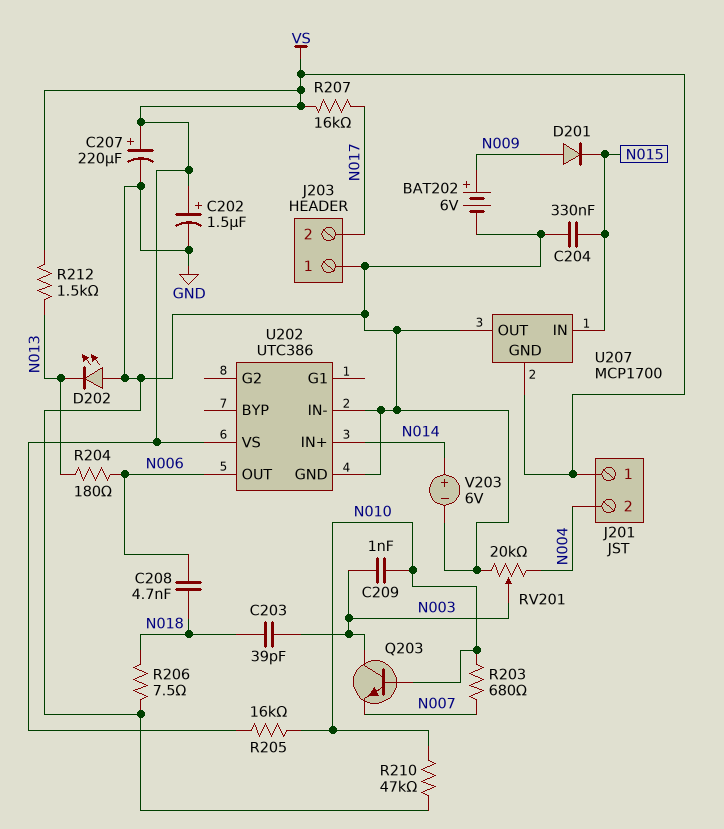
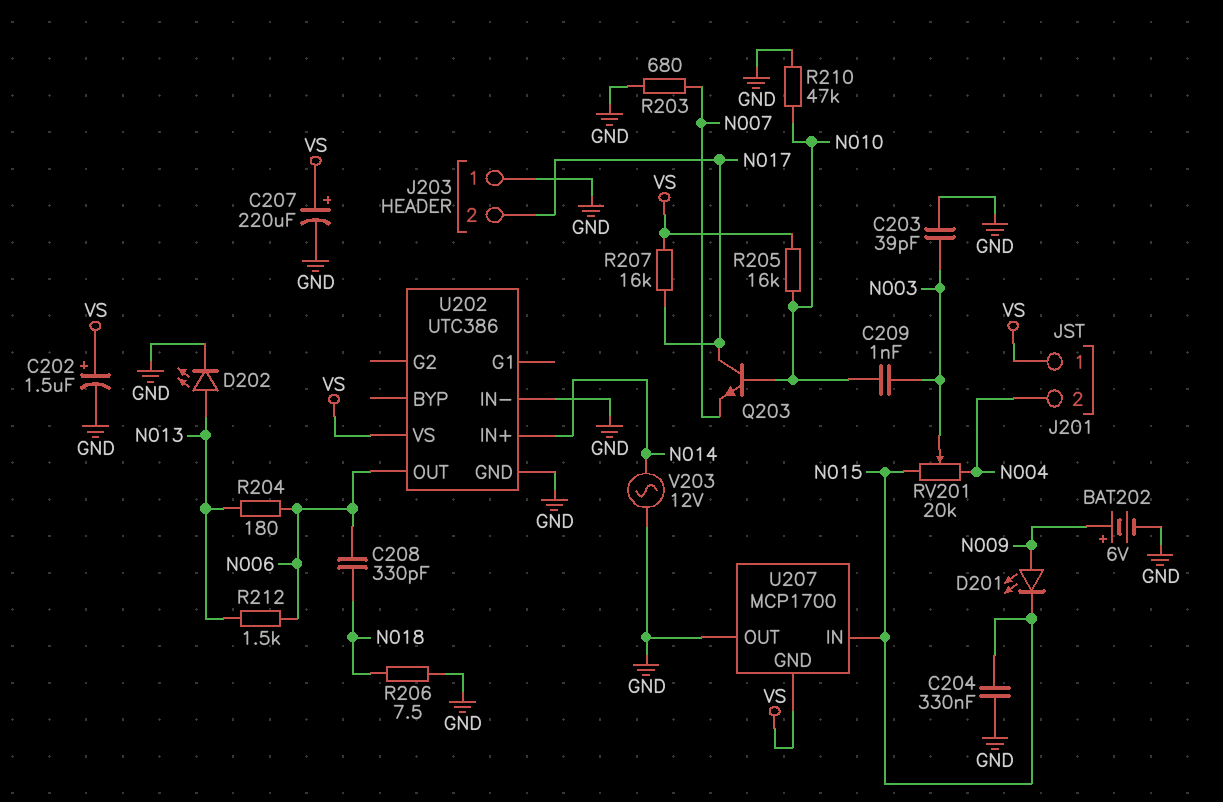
C203: 39pF (N003, N018) -> 39pF (GND, N003)
C208: 4.7nF (N006, N018) -> 330pF (N006, N018)
D201: diode (A N009, K N015) -> LED (A N009, K N015)
D202: LED (A GND, K N013) -> LED (A N013, K GND)
Q203: NPN (B N010, C N003, E N007) -> NPN (B N010, C N017, E N007)
R203: 680 (N007, N010) -> 680 (GND, N007)
R212: 1.5k (N013, VS) -> 1.5k (N006, N013)
RV201: 20k (GND, N004, wiper N003) -> 20k (N004, N015, wiper N003)
V203: 6V (plus N014, minus GND) -> AC 12V (GND, N014)

